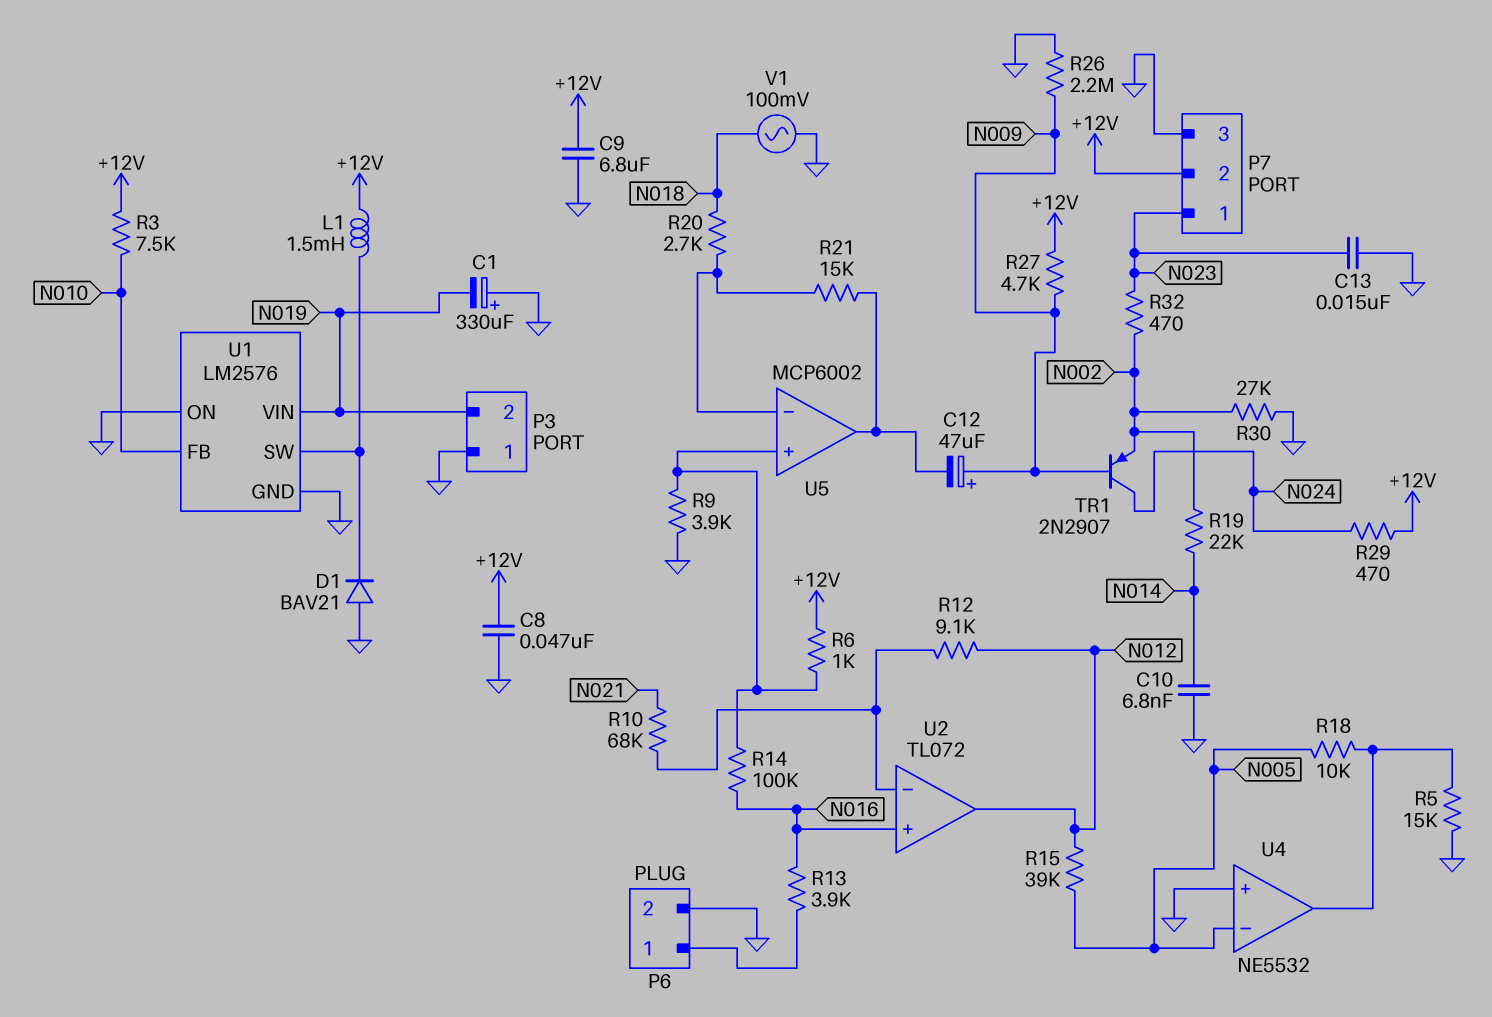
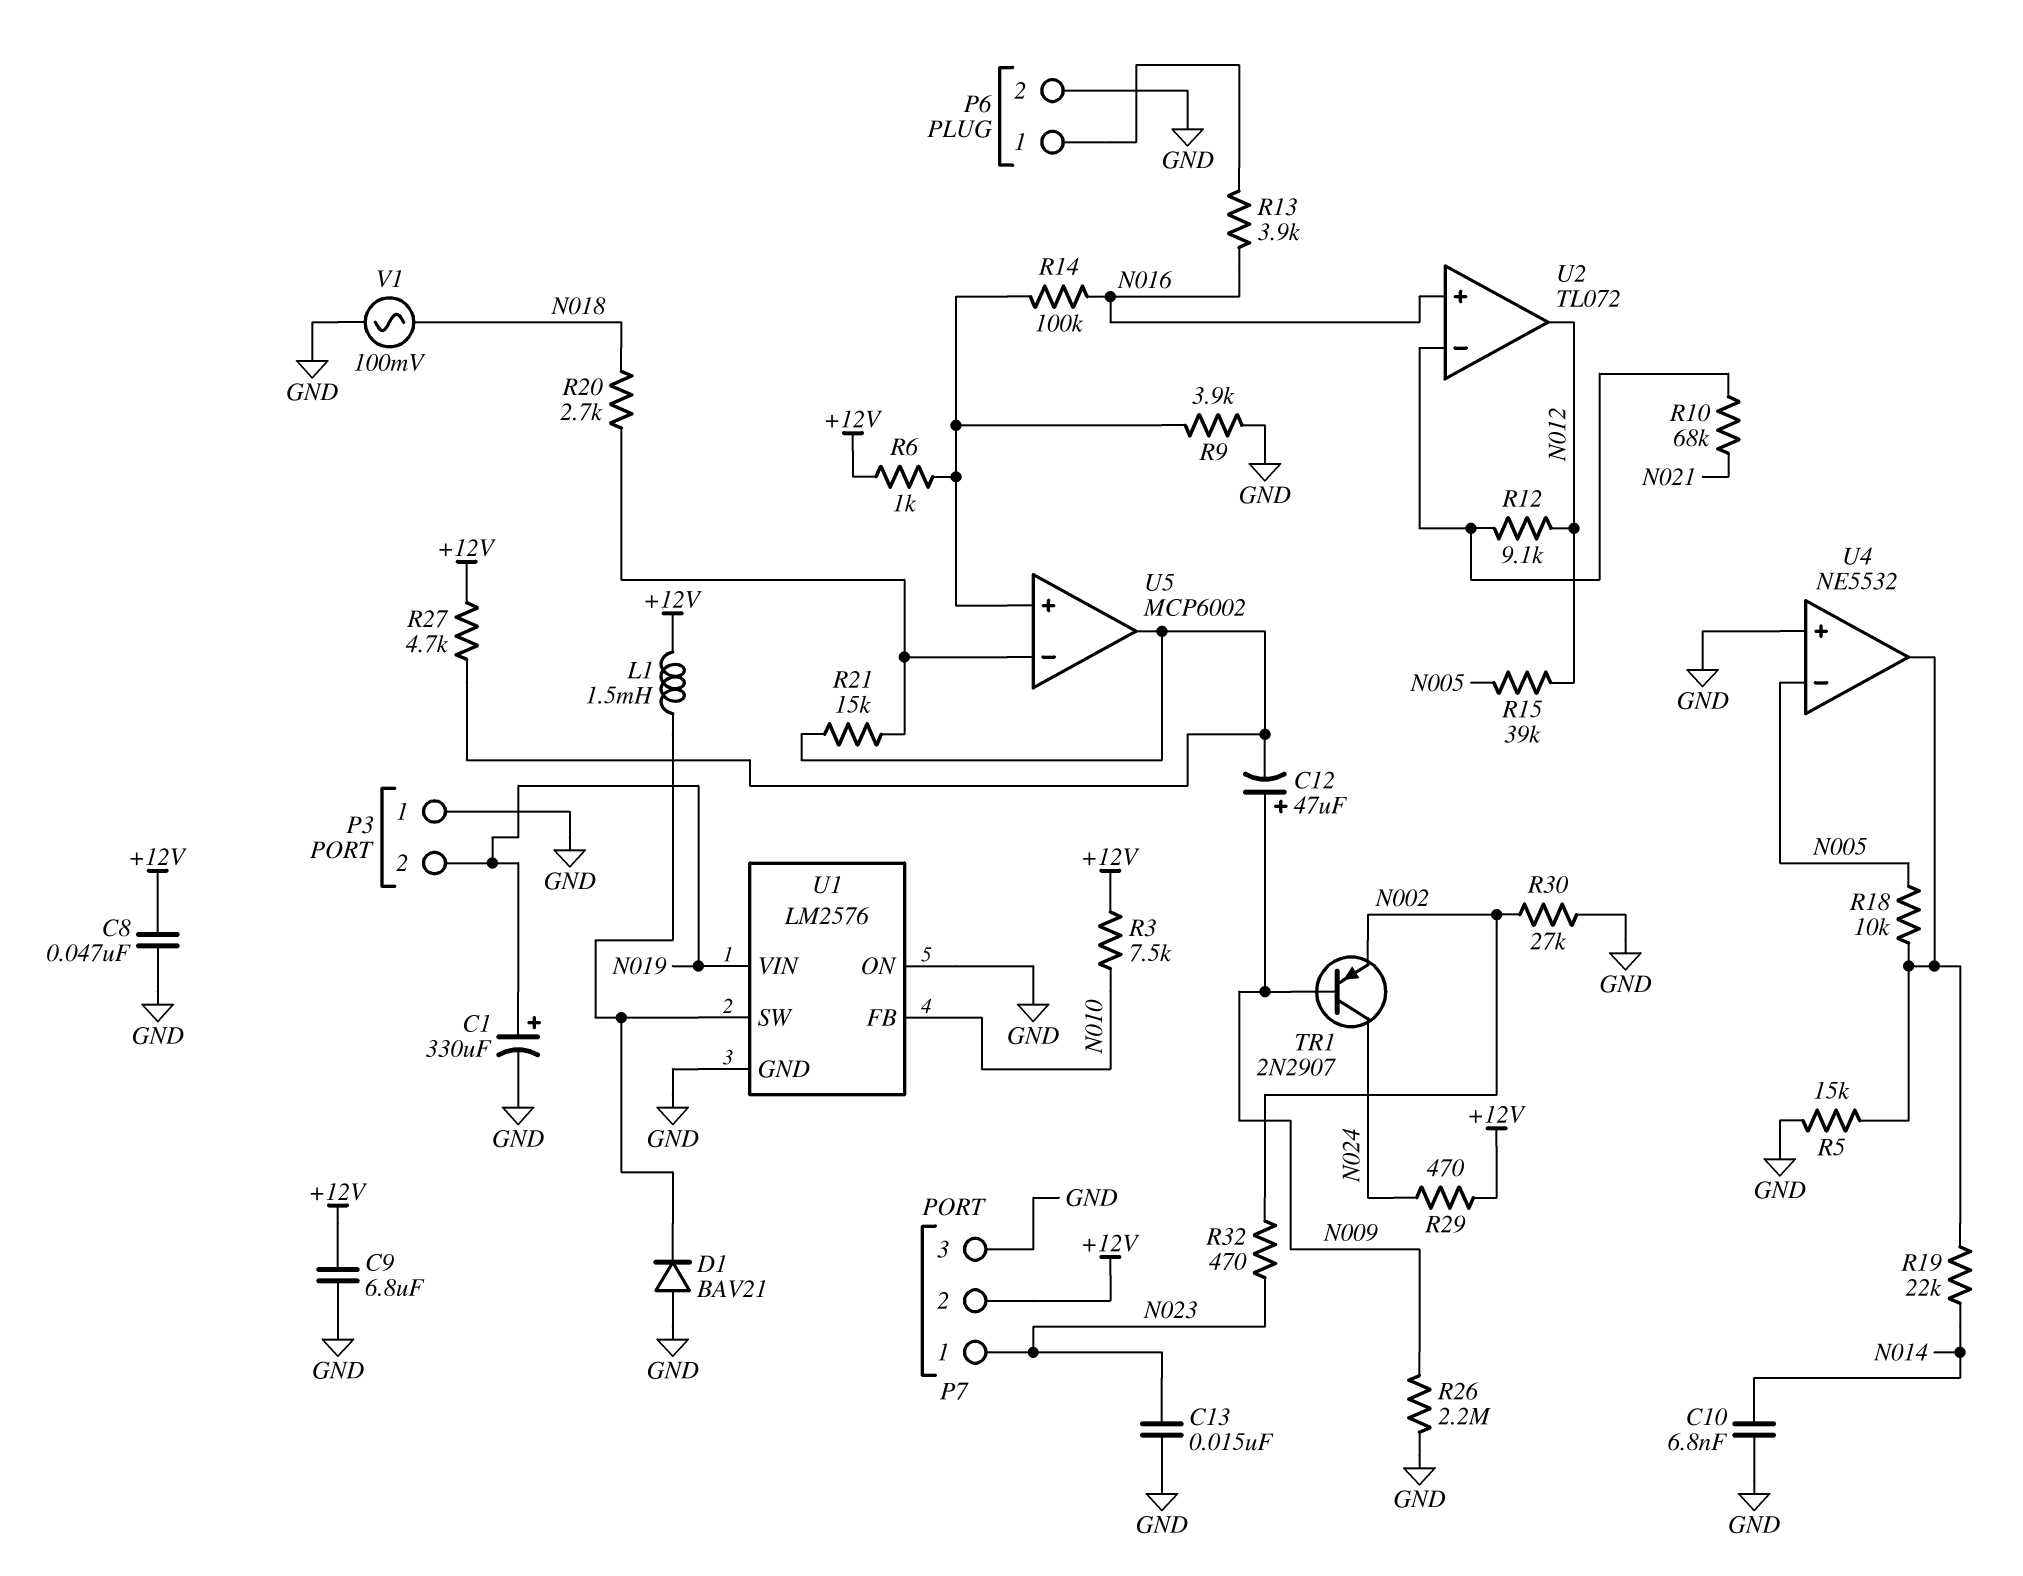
C1: 330uF (plus GND, minus N019) -> 330uF (plus N019, minus GND)
R19: 22k (N002, N014) -> 22k (N014, U4/out)
R27: 4.7k (+12V, N009) -> 4.7k (+12V, U5/out)

